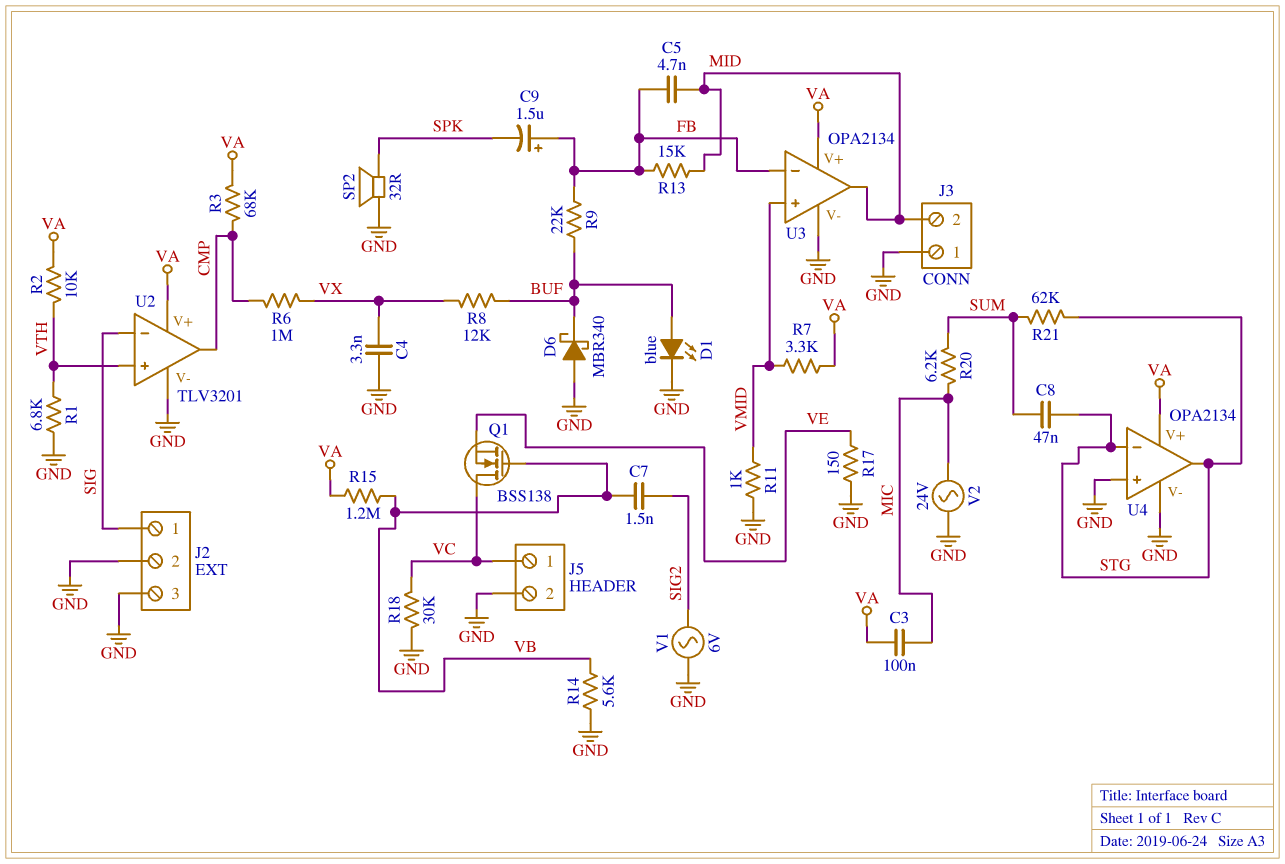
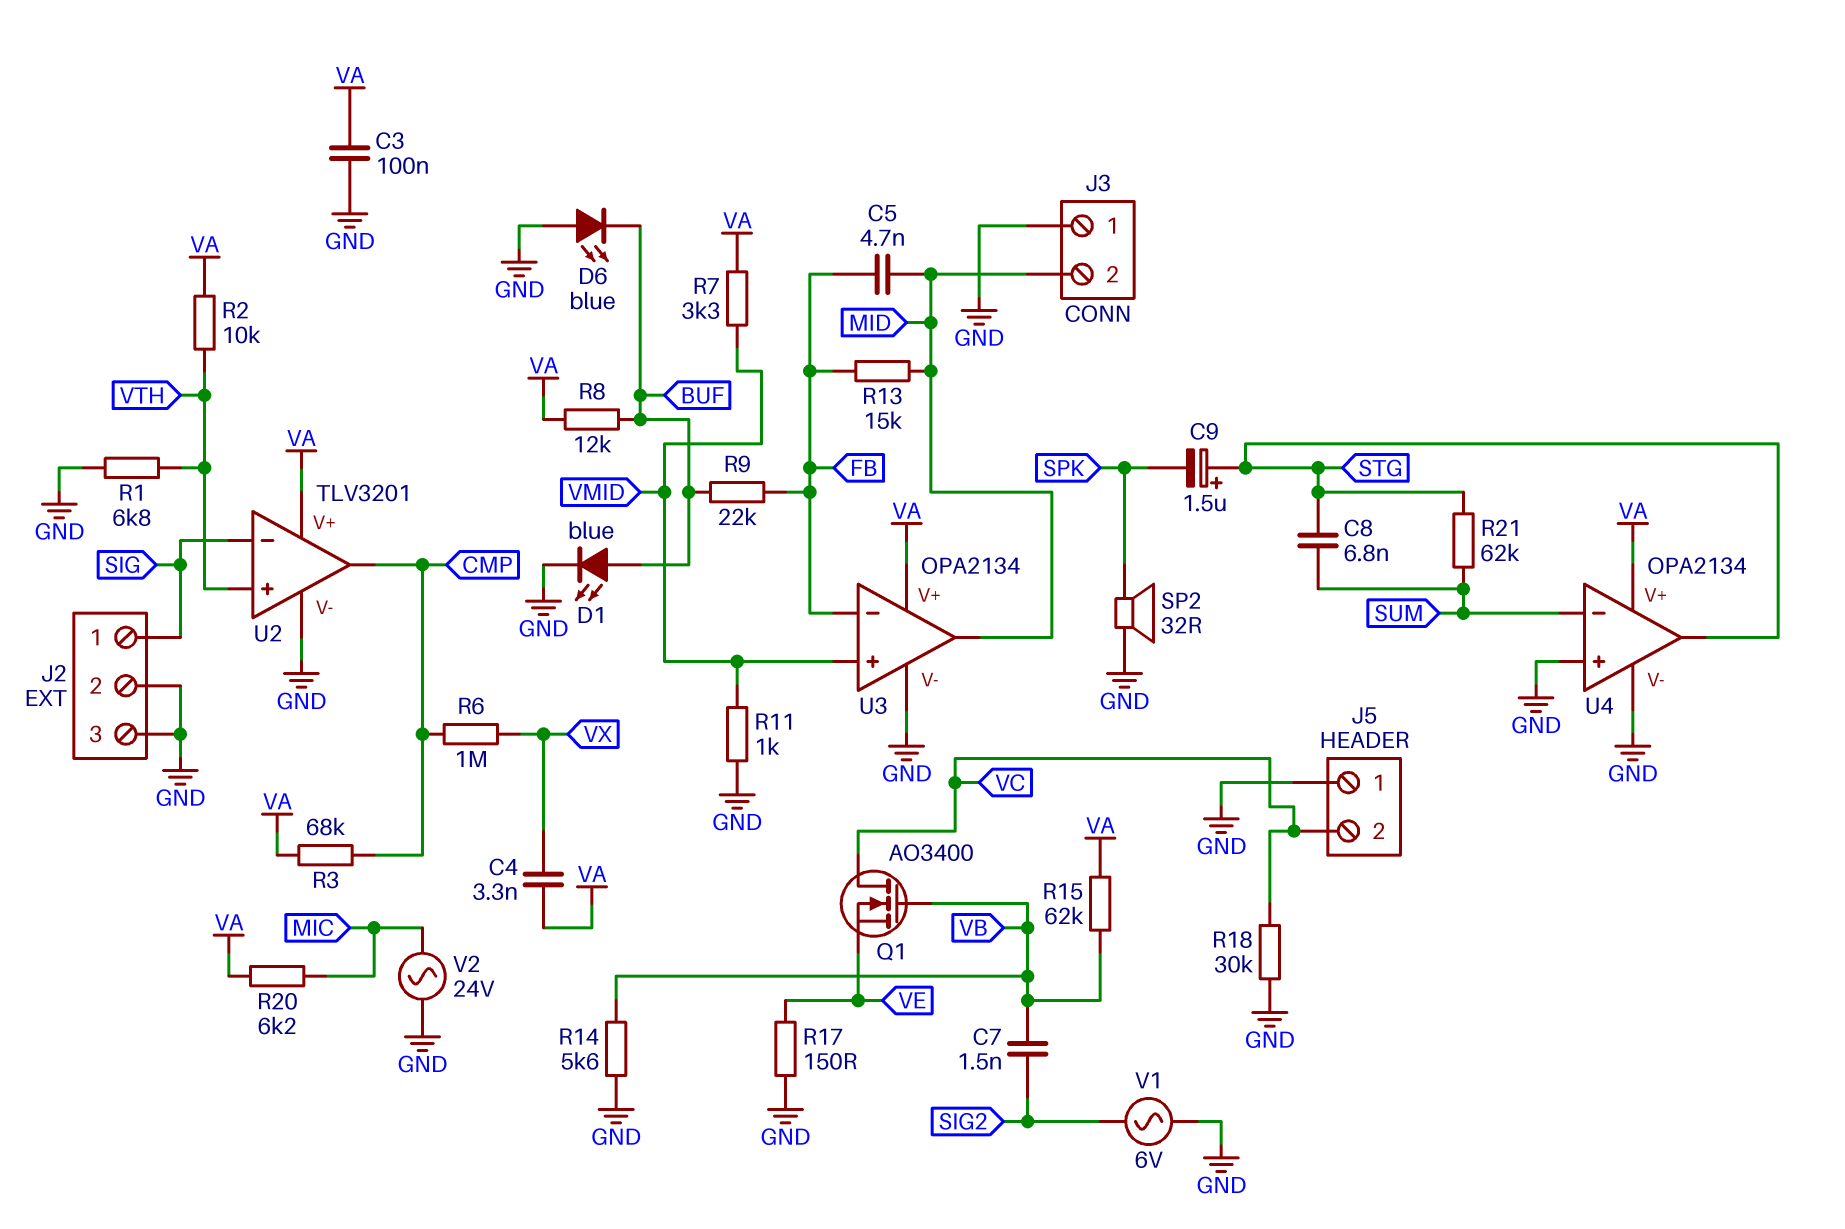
C3: 100nF (MIC, VA) -> 100nF (GND, VA)
C4: 3.3nF (GND, VX) -> 3.3nF (VA, VX)
C8: 47nF (STG, SUM) -> 6.8nF (STG, SUM)
C9: 1.5uF (plus FB, minus SPK) -> 1.5uF (plus STG, minus SPK)
D6: schottky MBR340 (A GND, K BUF) -> LED blue (A GND, K BUF)
J5 pin 1: VC -> GND
J5 pin 2: GND -> VC
Q1: NMOS BSS138 (G VB, D VC, S VE) -> NMOS AO3400 (G VB, D VC, S VE)
R8: 12k (BUF, VX) -> 12k (BUF, VA)
R15: 1.2M (VA, VB) -> 62k (VA, VB)
R20: 6.2k (MIC, SUM) -> 6.2k (MIC, VA)
U4 pin in-: STG -> SUM

